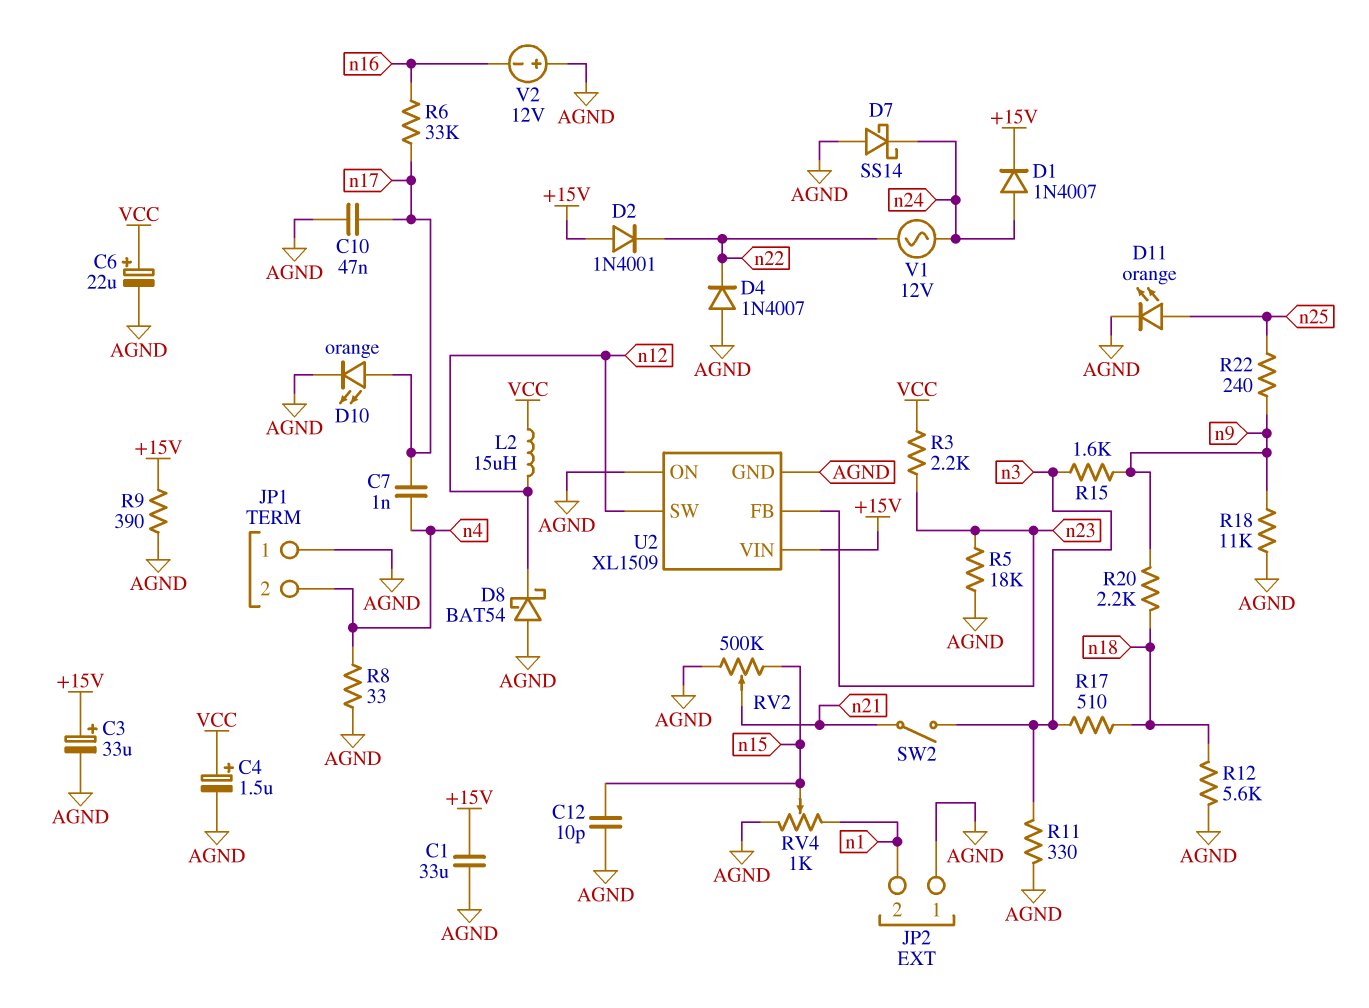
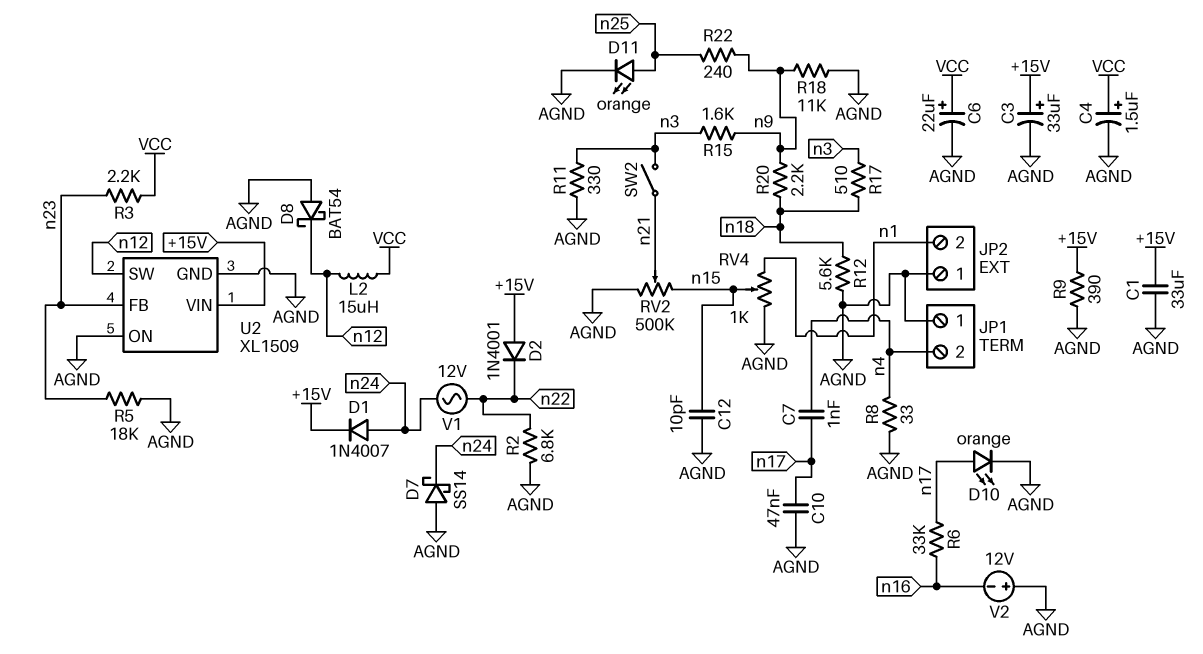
D4: diode 1N4007 (A AGND, K n22) -> none
R2: none -> 6.8k (AGND, n22)

